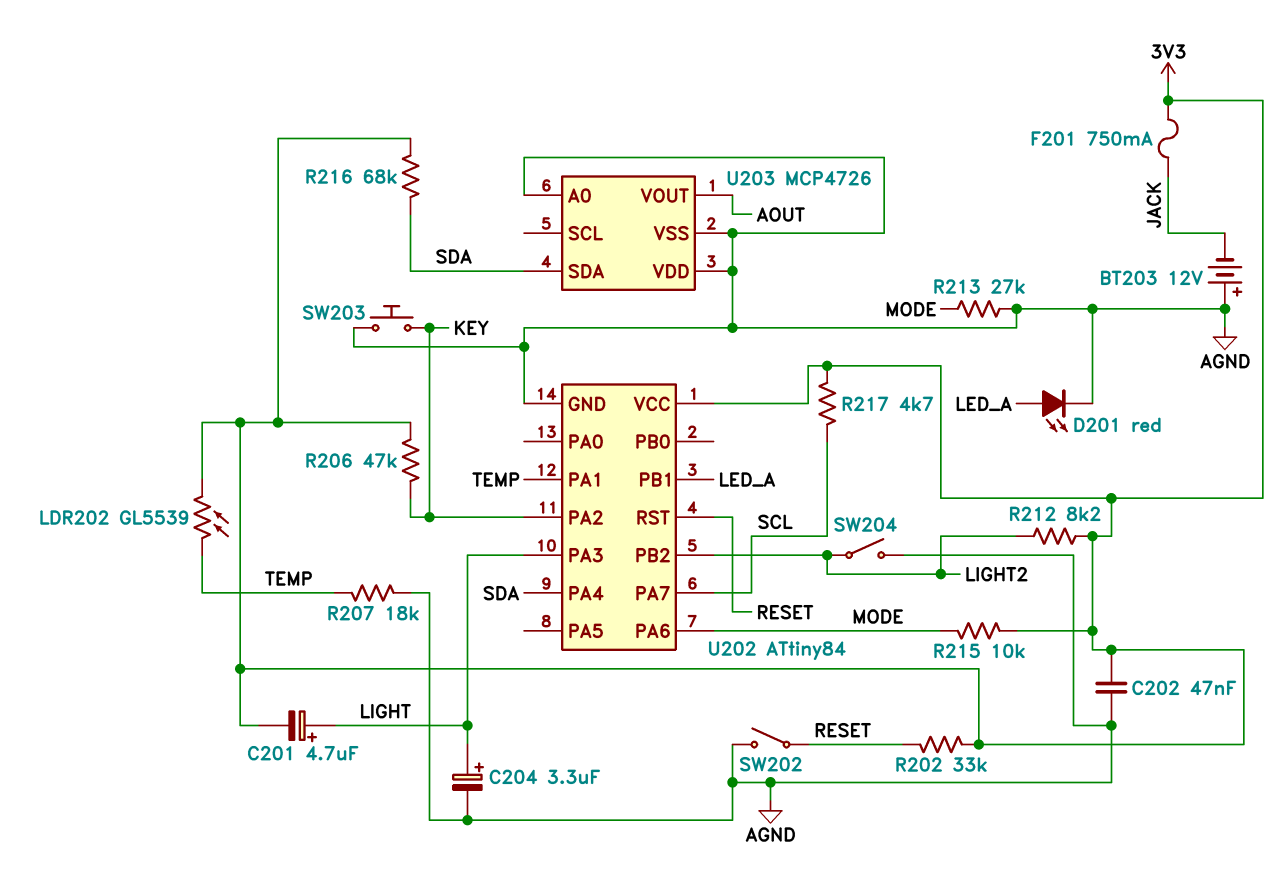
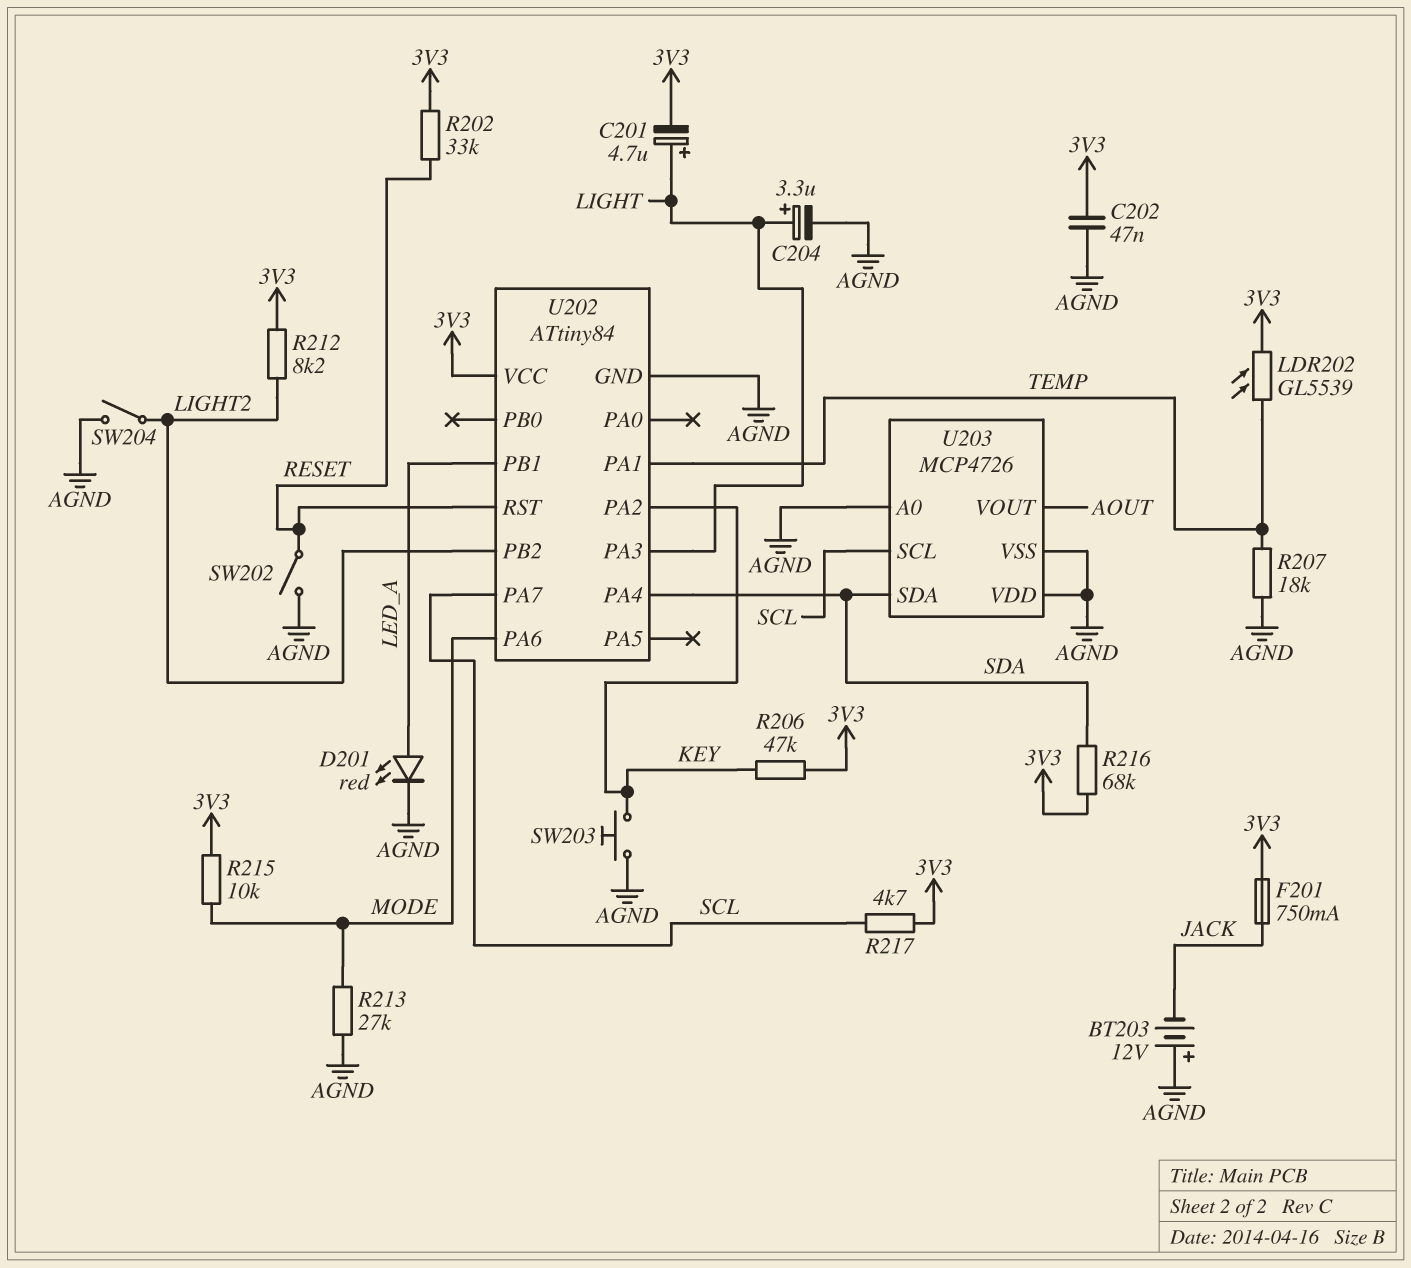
U203 pin SCL: none -> SCL

